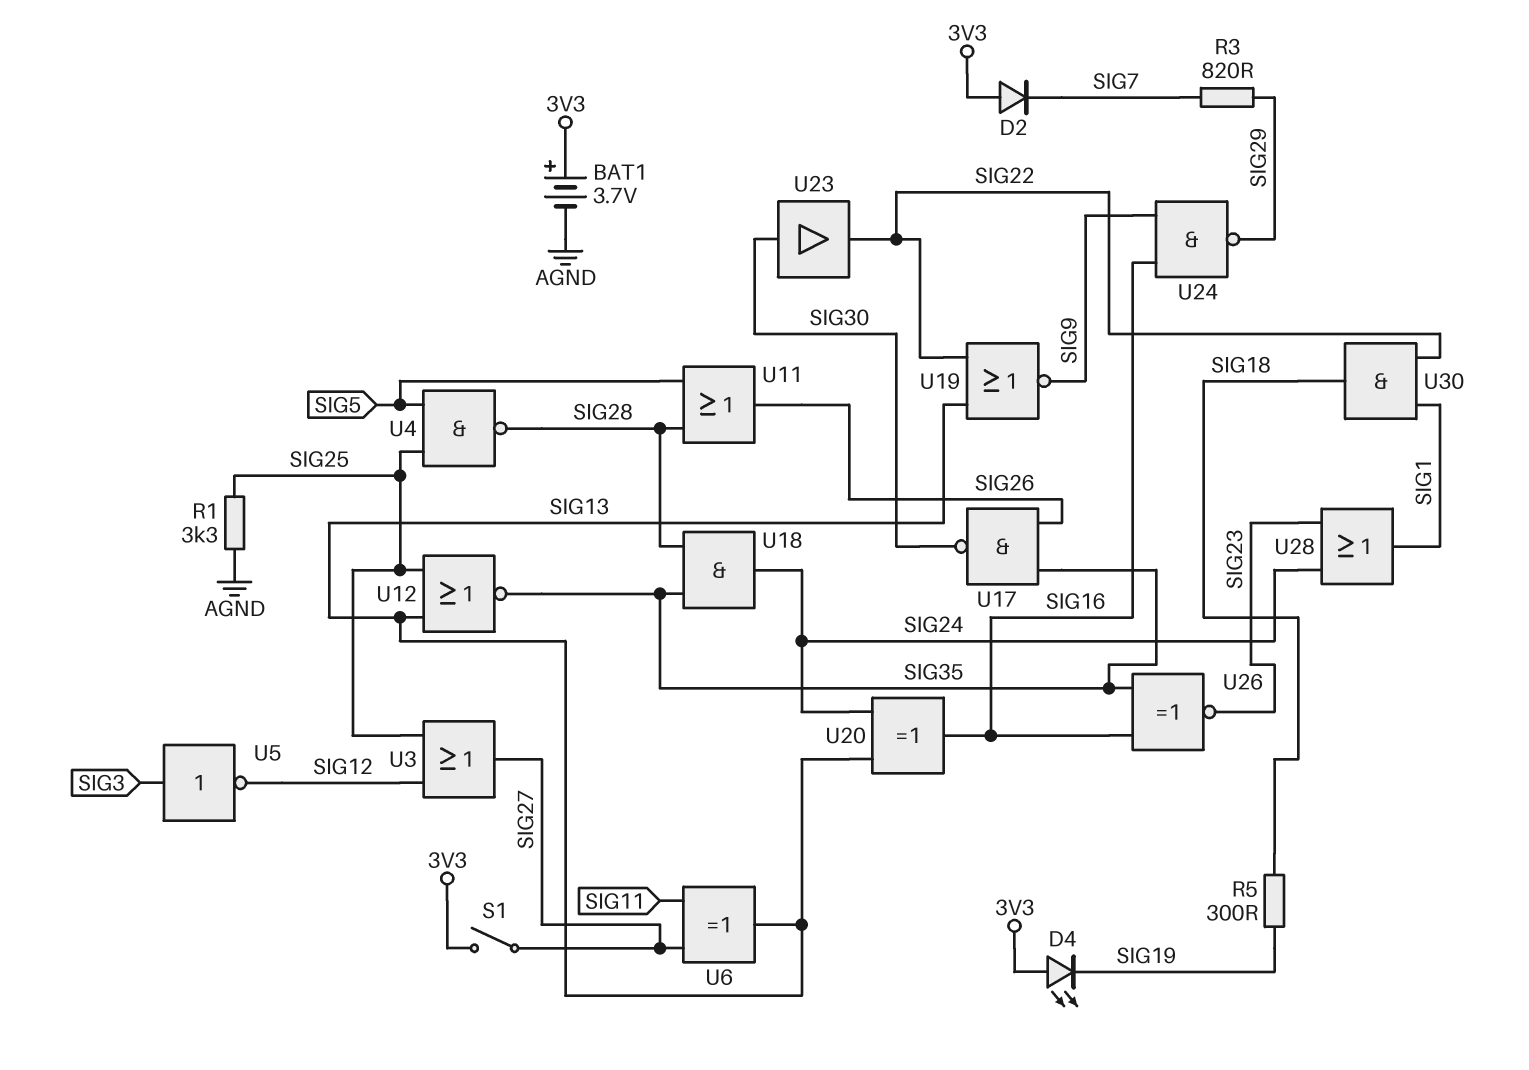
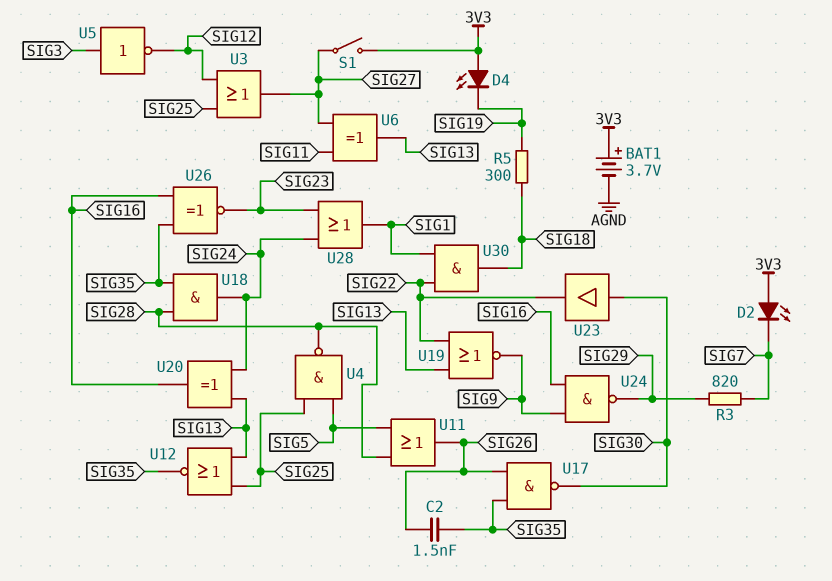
C2: none -> 1.5nF (SIG26, SIG35)
D2: diode (A 3V3, K SIG7) -> LED (A 3V3, K SIG7)
R1: 3.3k (AGND, SIG25) -> none

